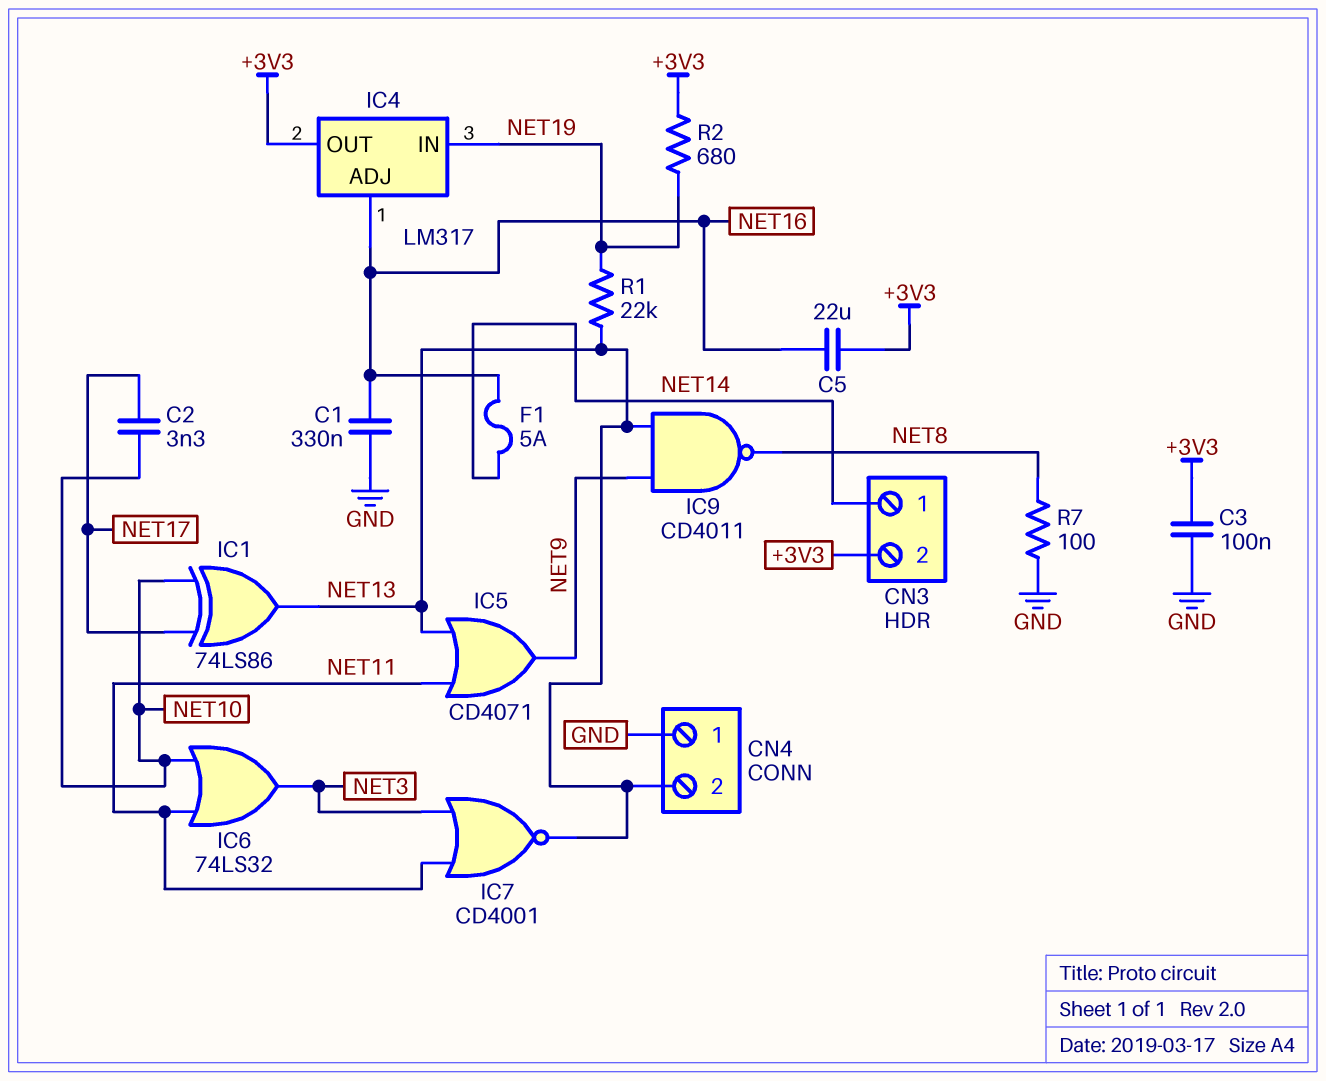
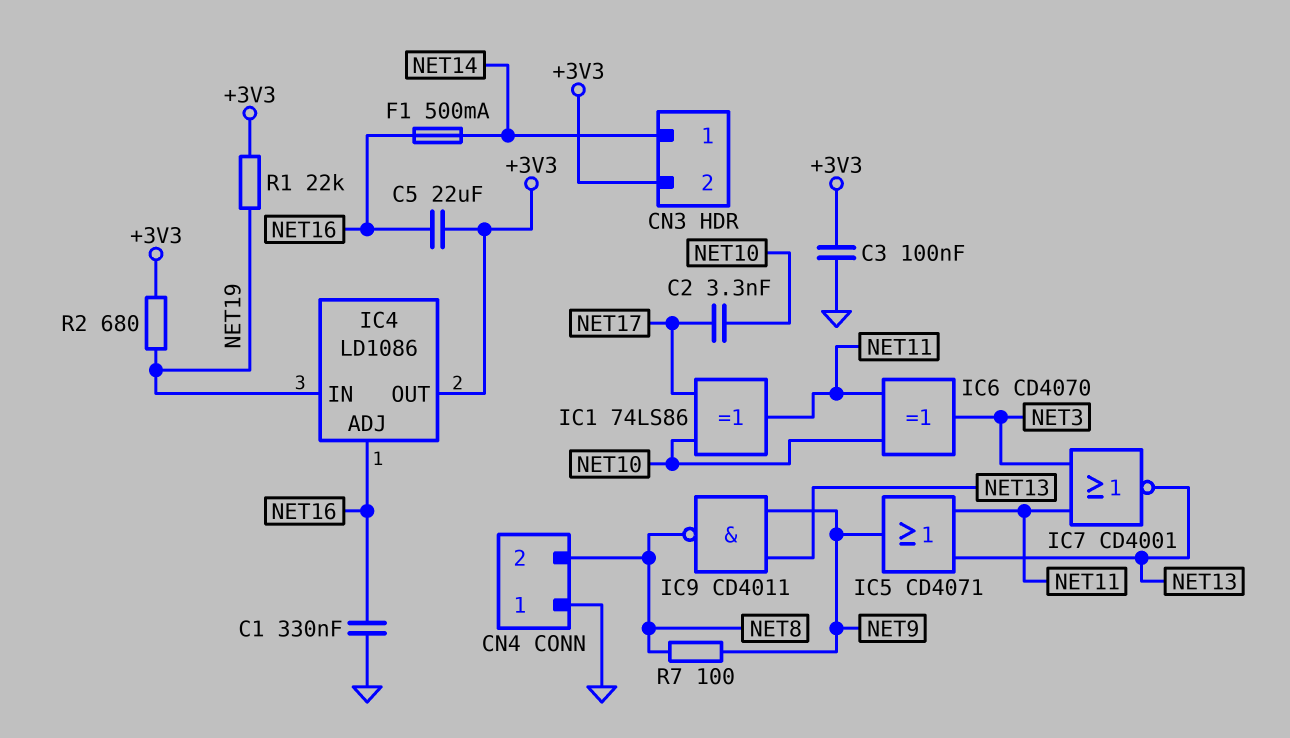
CN4 pin 2: NET13 -> NET8
F1: 5A (NET14, NET16) -> 500mA (NET14, NET16)
IC1: XOR 74LS86 (in NET10, in NET17, out NET13) -> XOR 74LS86 (in NET10, in NET17, out NET11)
IC4: LM317 -> LD1086
IC6: OR 74LS32 (in NET10, in NET11, out NET3) -> XOR CD4070 (in NET10, in NET11, out NET3)
R1: 22k (NET13, NET19) -> 22k (+3V3, NET19)
R7: 100 (GND, NET8) -> 100 (NET8, NET9)

